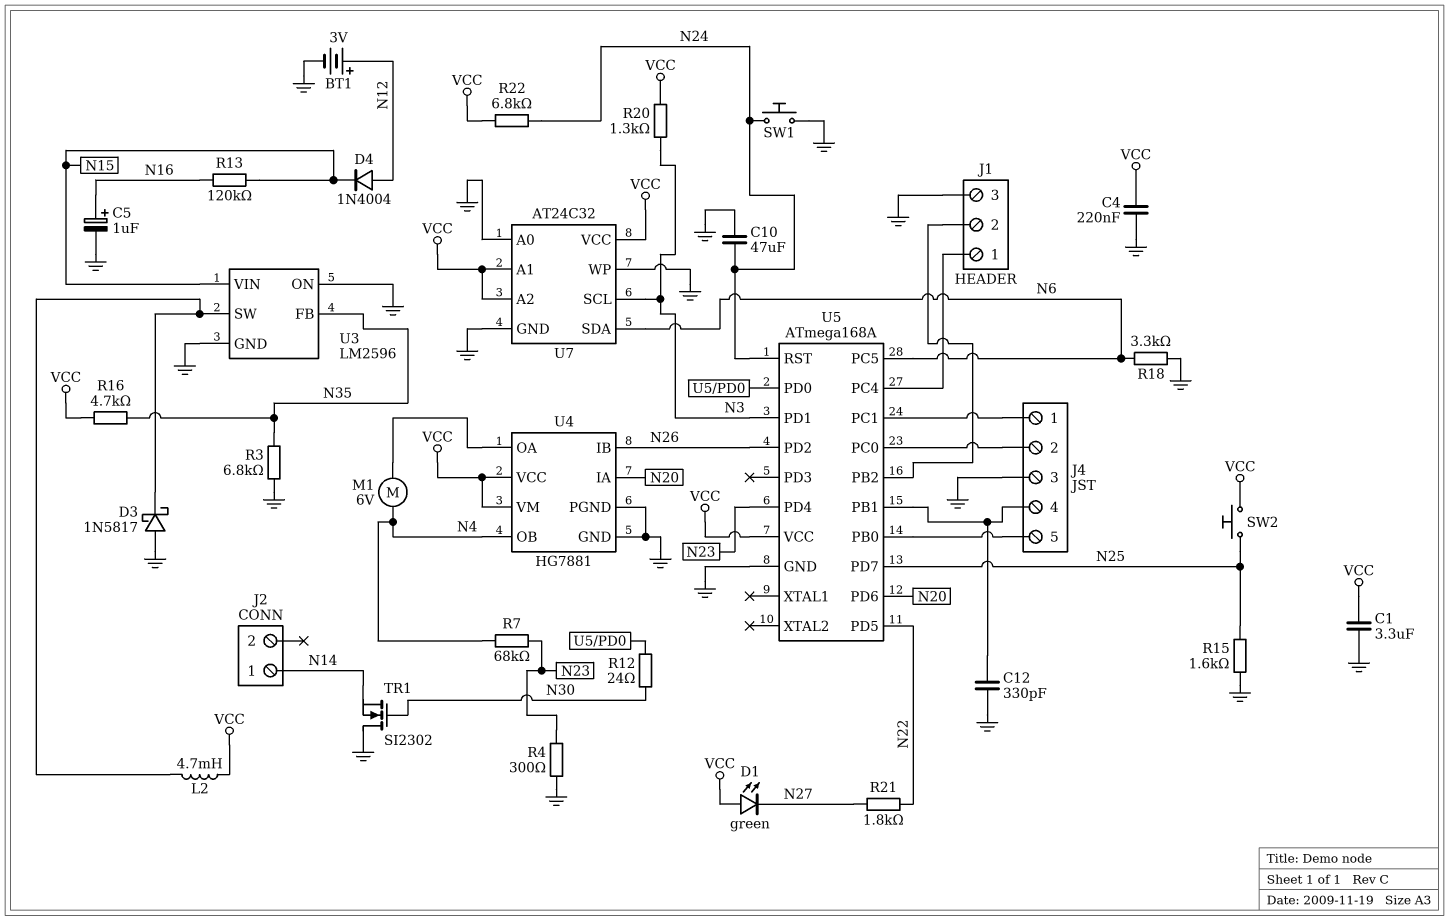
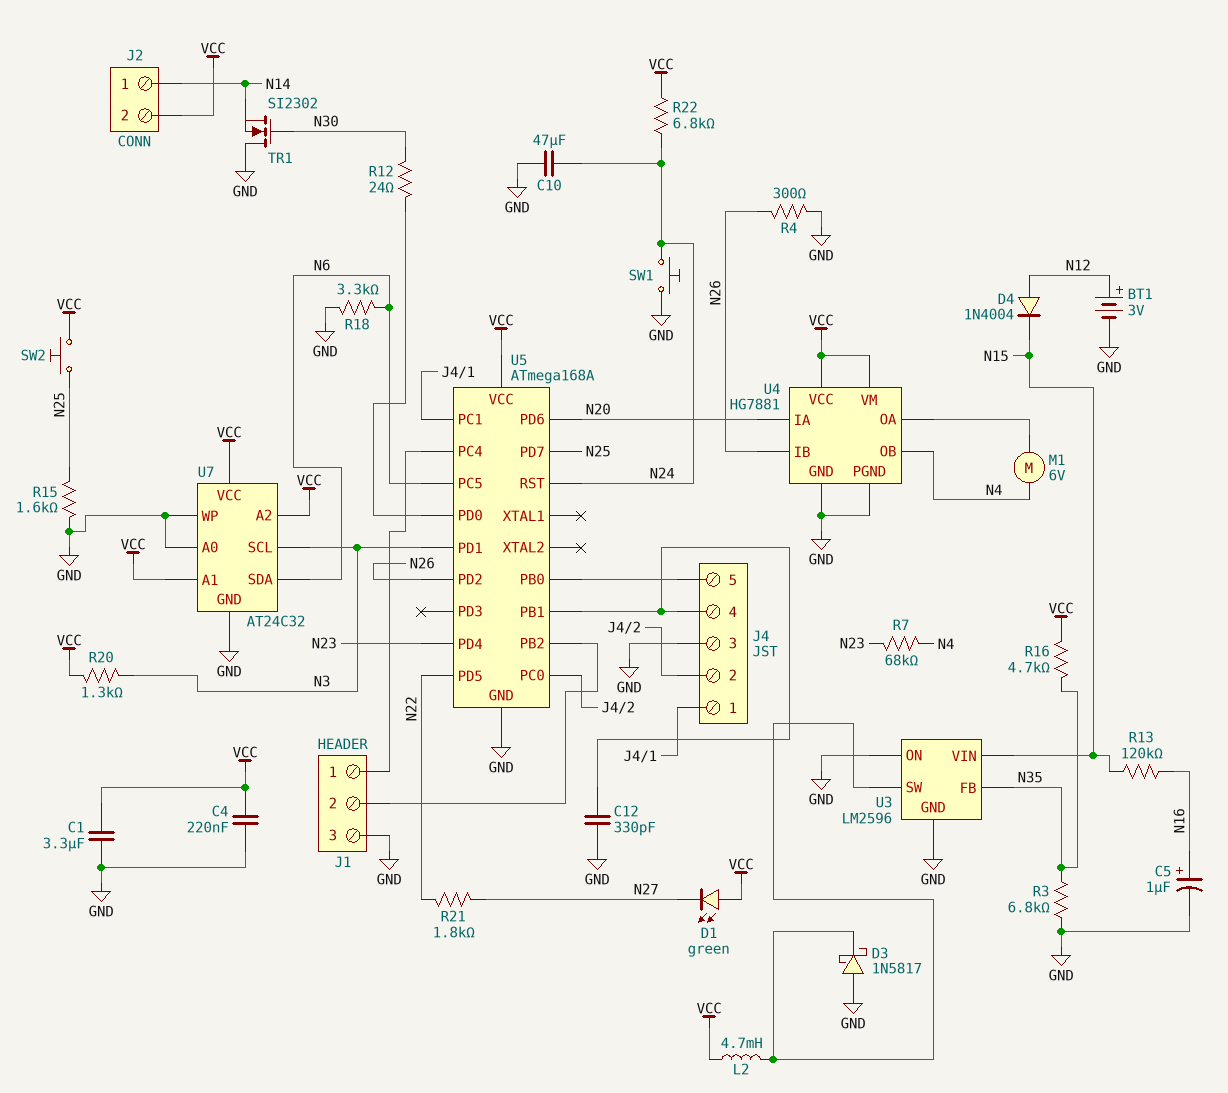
J2 pin 2: none -> VCC
R4: 300 (GND, N23) -> 300 (GND, N26)

